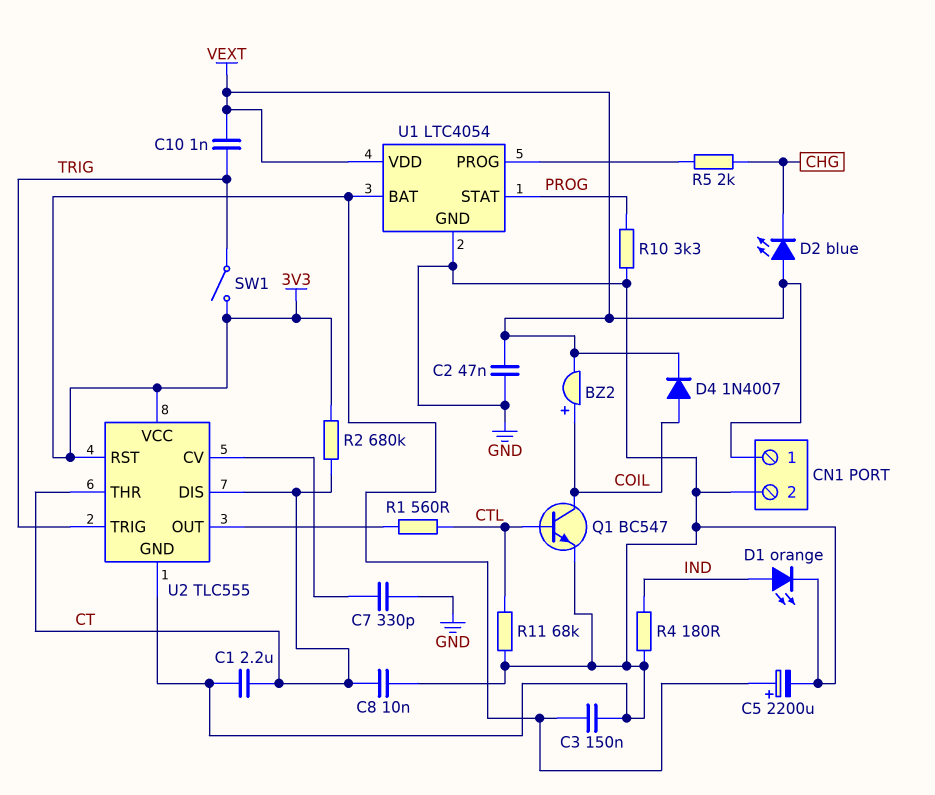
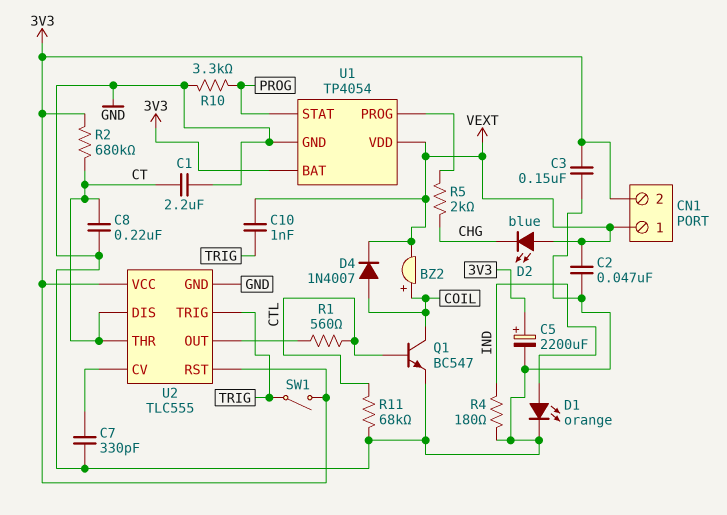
C8: 10nF (CT, GND) -> 220nF (CT, GND)
CN1 pin 2: GND -> 3V3
U1: LTC4054 -> TP4054

